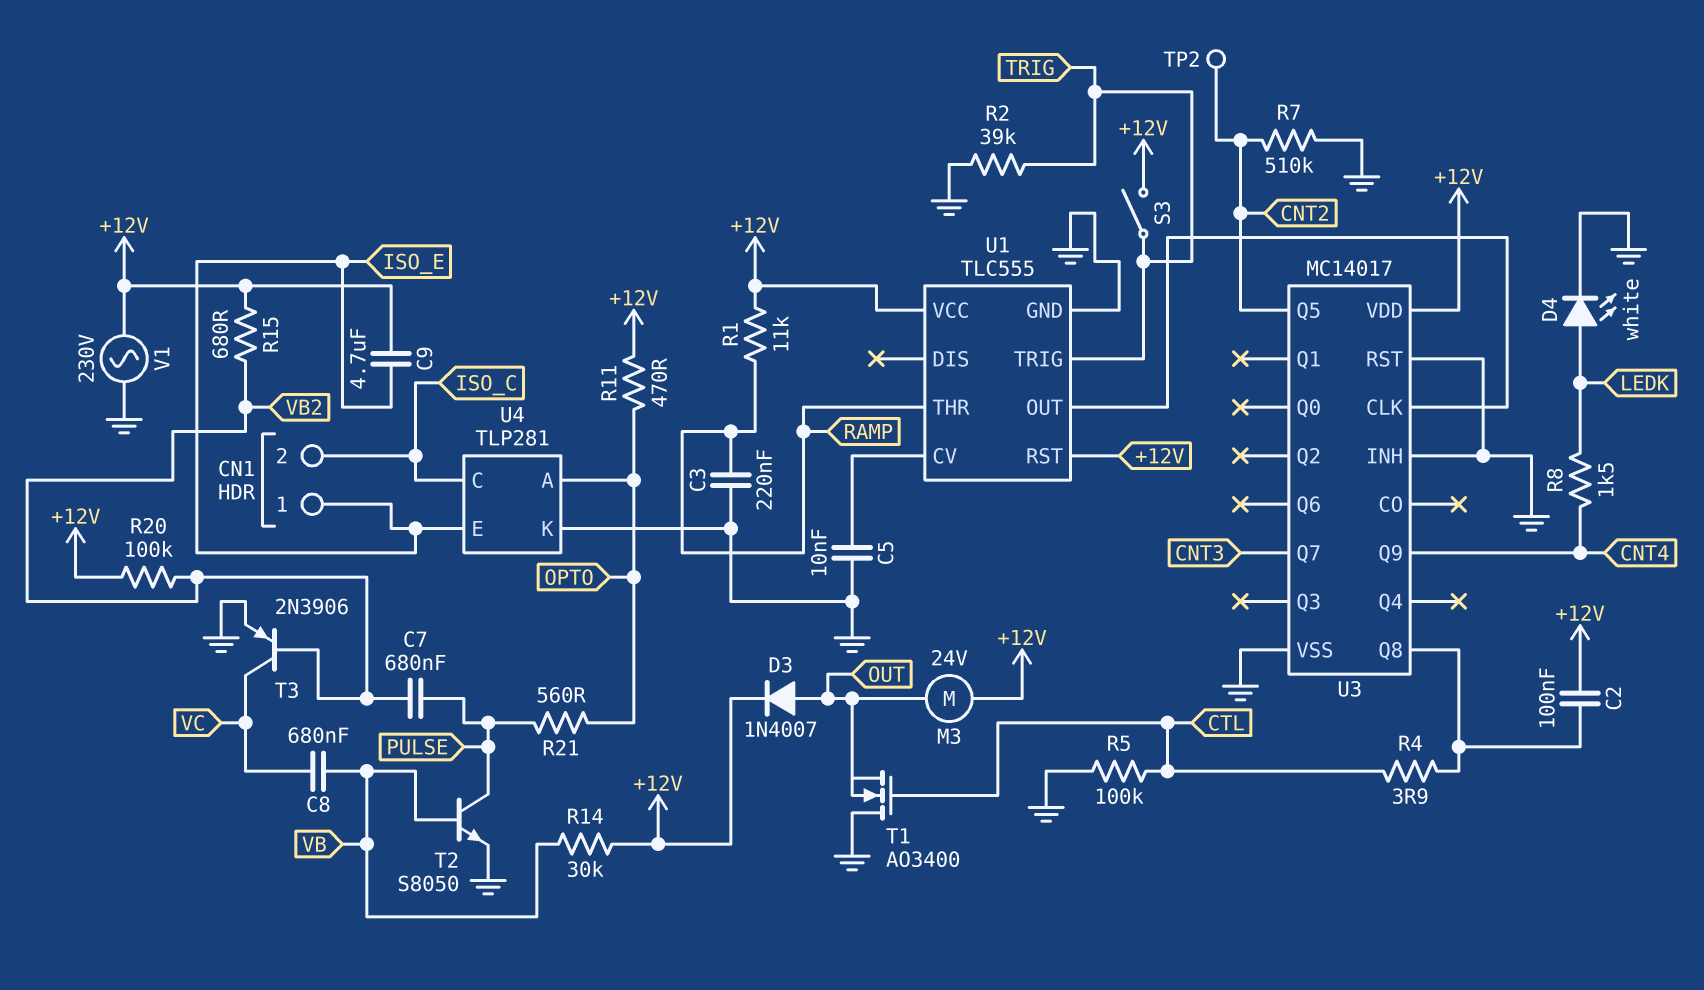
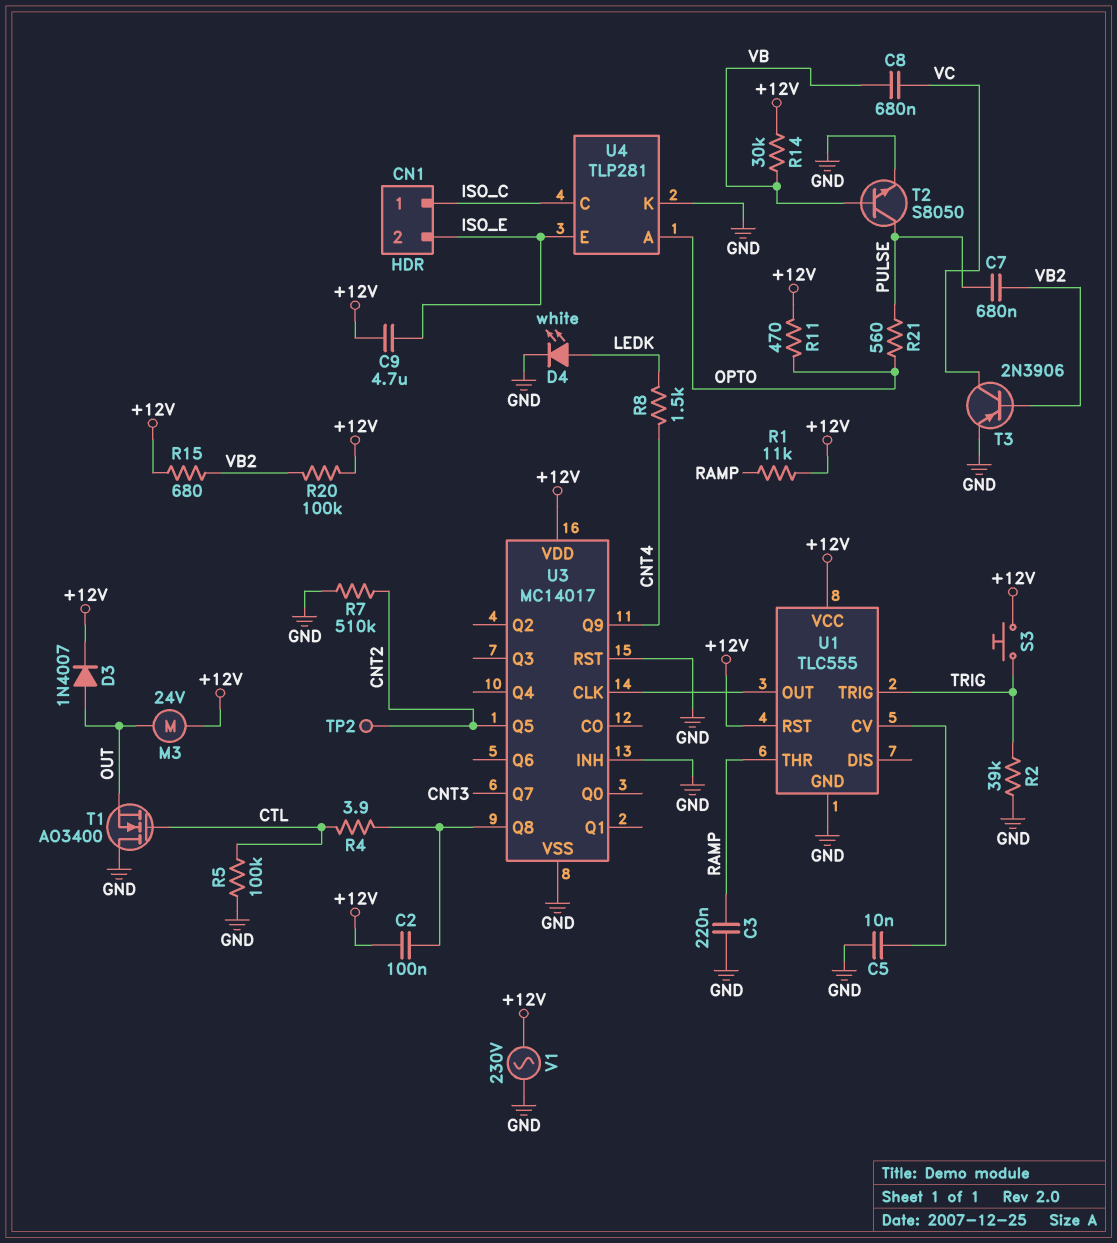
CN1 pin 1: ISO_E -> ISO_C
CN1 pin 2: ISO_C -> ISO_E
S3: switch (+12V, TRIG) -> button (+12V, TRIG)

